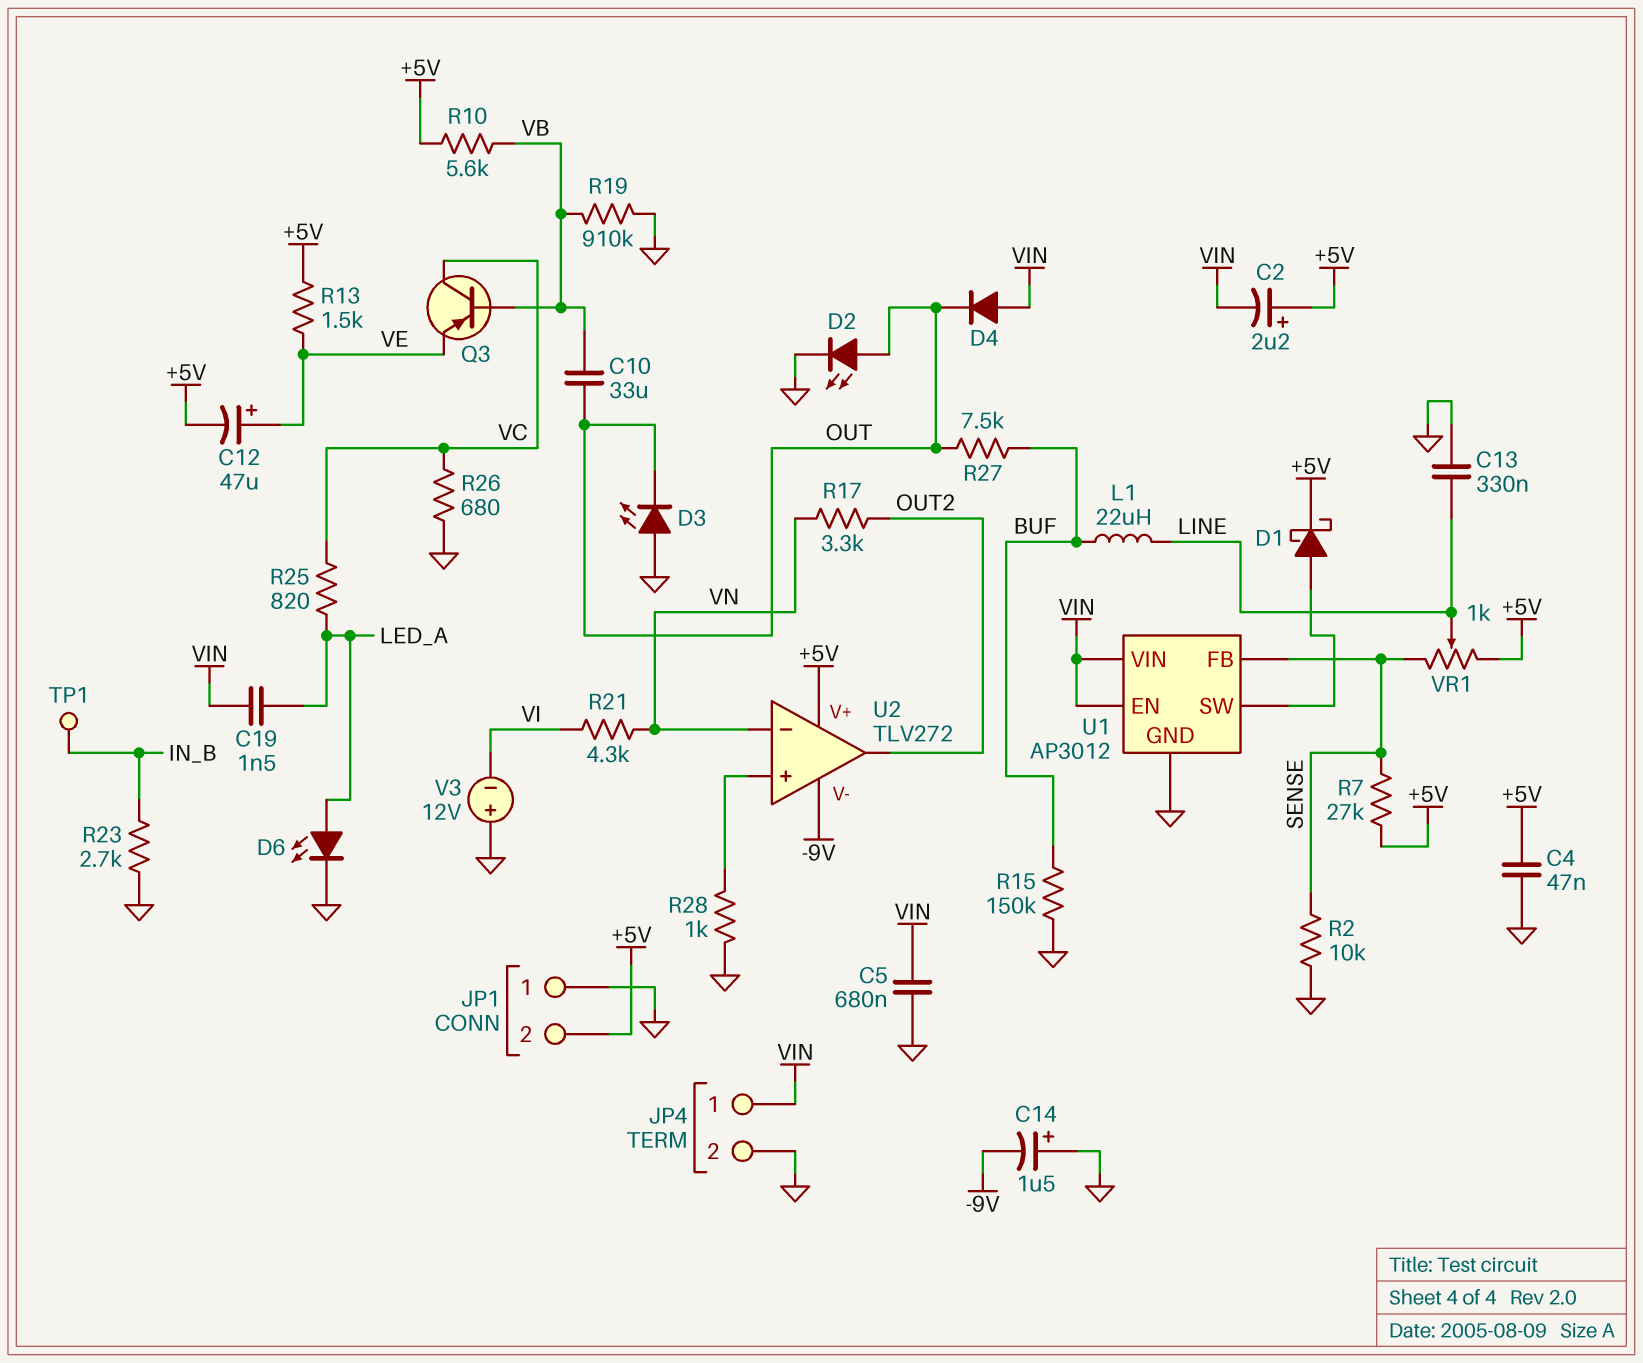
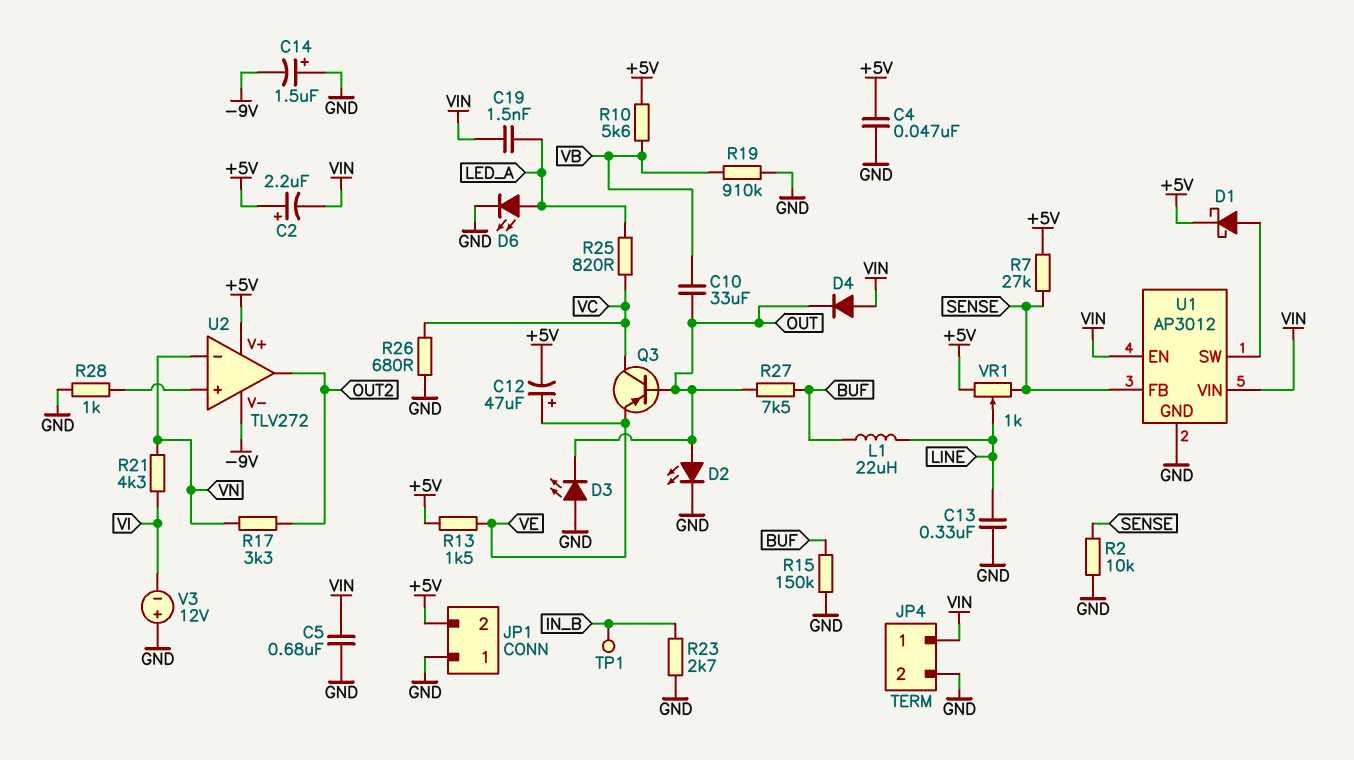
Q3: PNP (B VB, C VC, E VE) -> PNP (B OUT, C VC, E VE)

